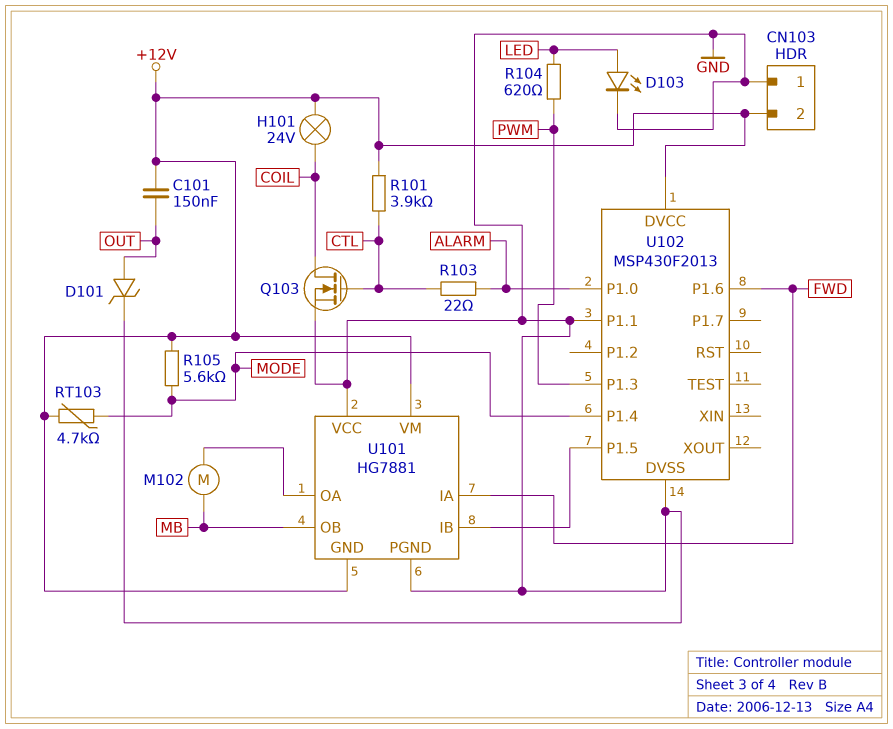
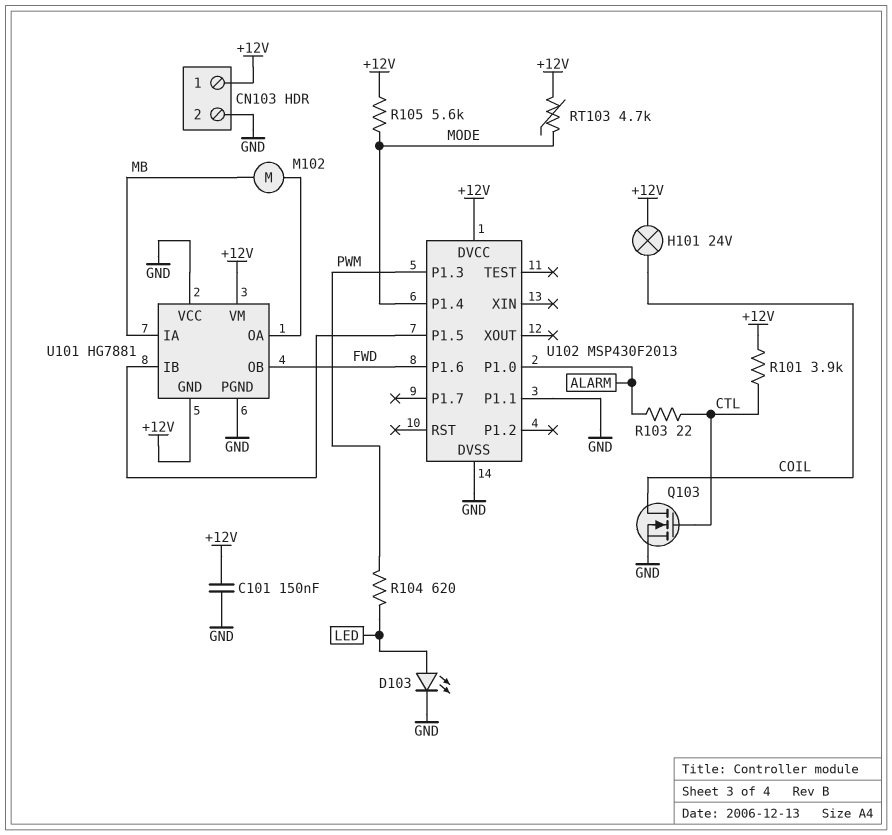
C101: 150nF (+12V, OUT) -> 150nF (+12V, GND)
CN103 pin 1: GND -> +12V
CN103 pin 2: +12V -> GND
D101: zener (A OUT, K GND) -> none
U101 pin IA: FWD -> MB
U101 pin OB: MB -> FWD

